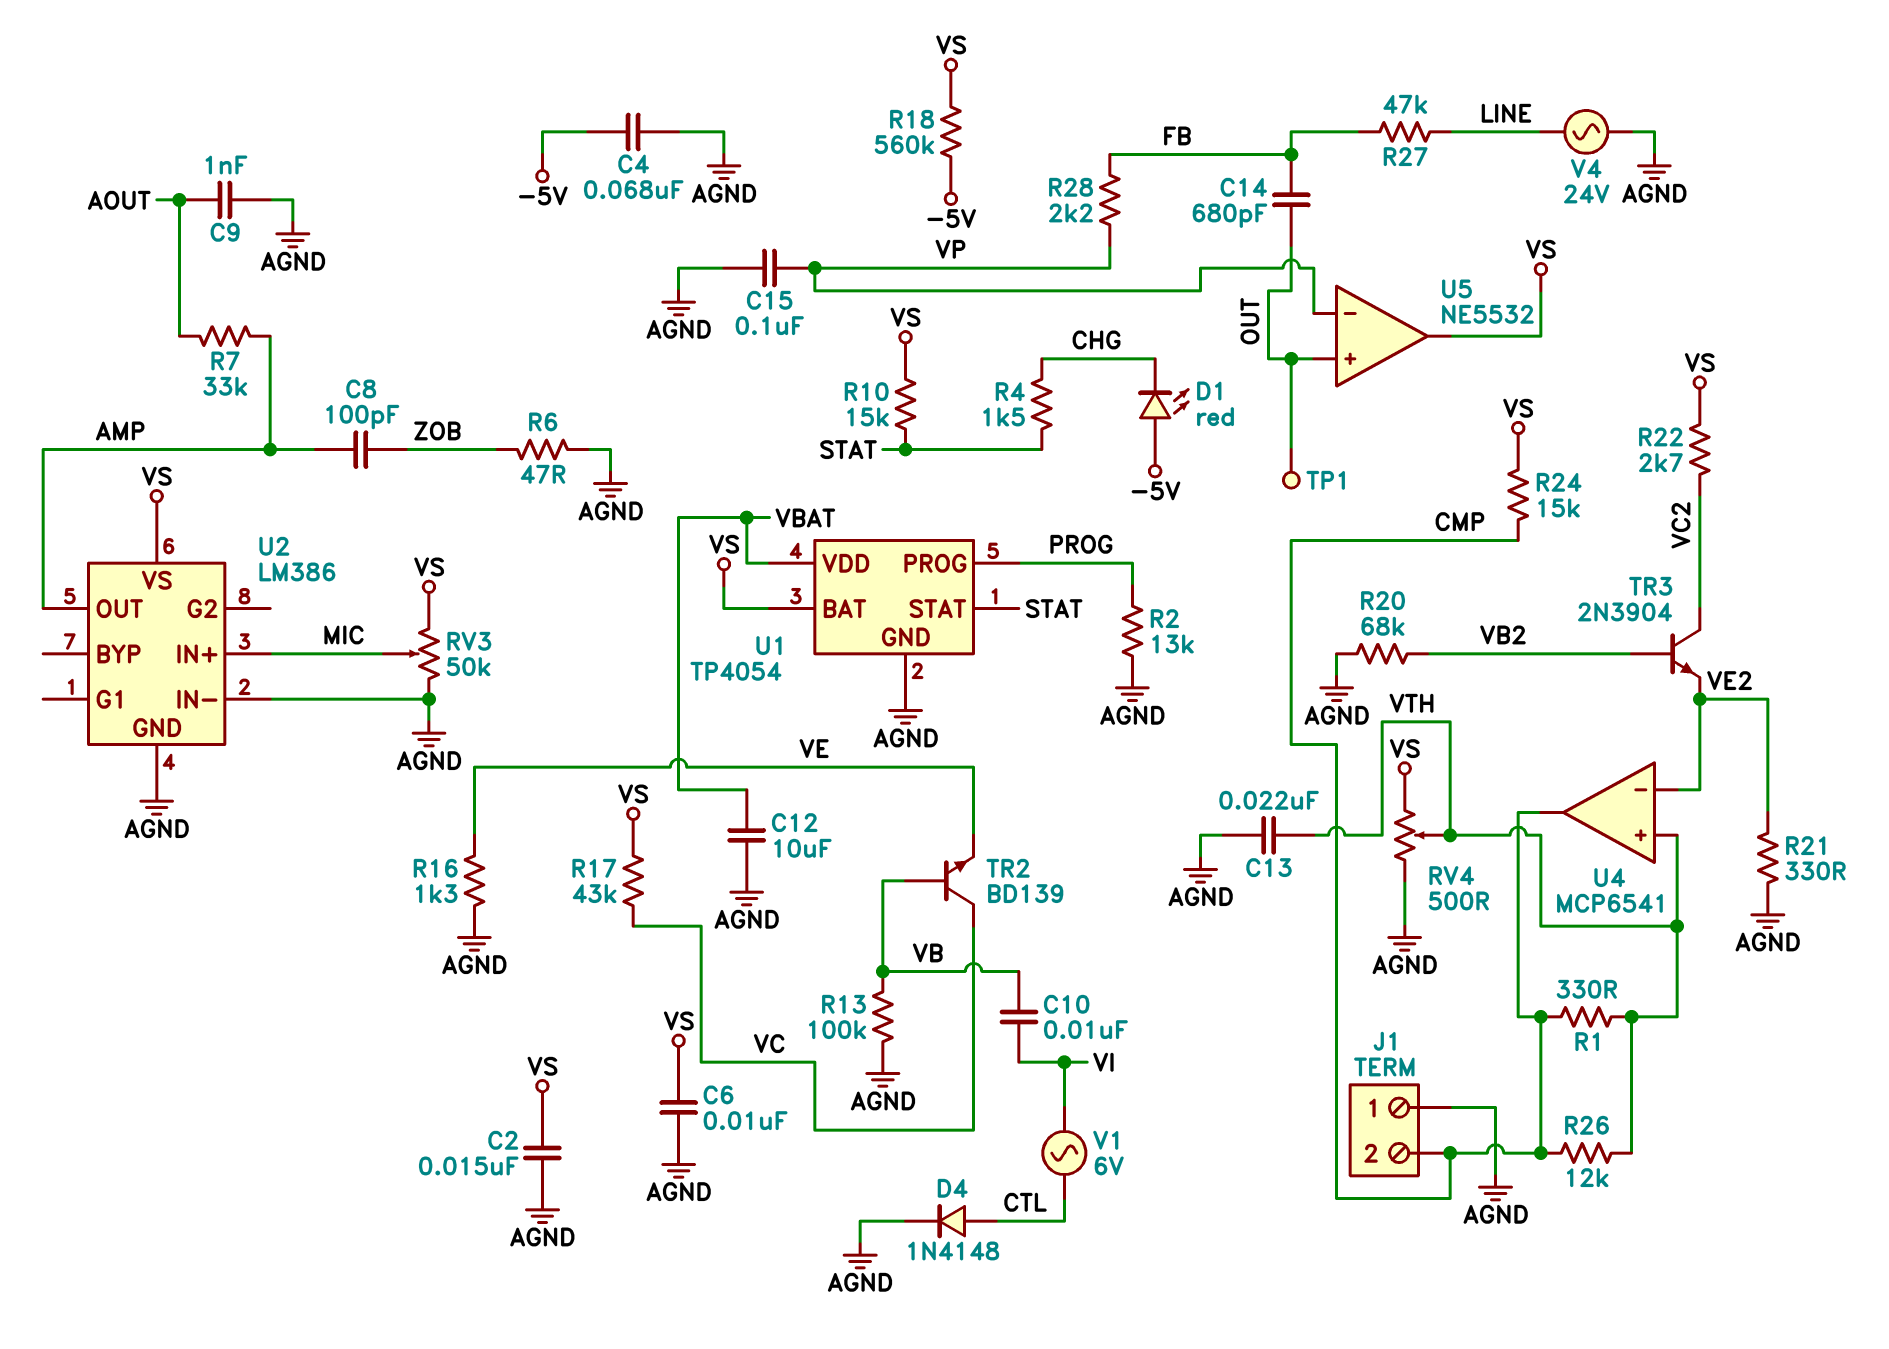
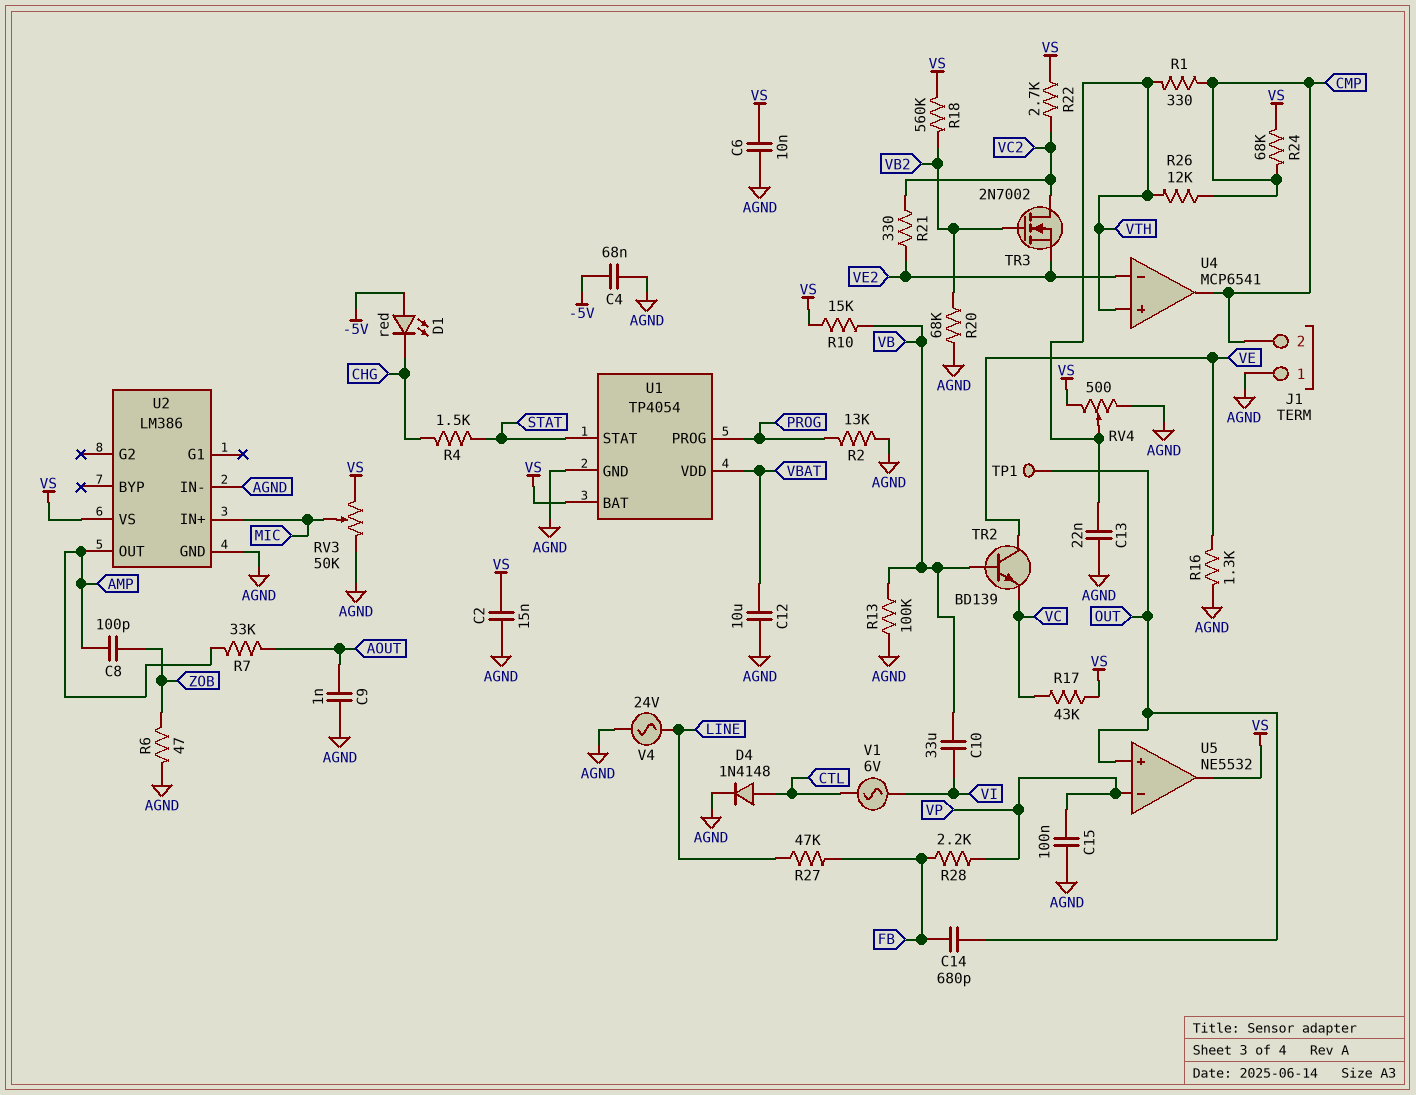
C10: 10nF (VB, VI) -> 33uF (VB, VI)
R10: 15k (STAT, VS) -> 15k (VB, VS)
R18: 560k (-5V, VS) -> 560k (VB2, VS)
R21: 330 (AGND, VE2) -> 330 (VC2, VE2)
R24: 15k (CMP, VS) -> 68k (CMP, VS)
TR2: NPN BD139 (B VB, C VC, E VE) -> NPN BD139 (B VB, C VE, E VC)
TR3: NPN 2N3904 (B VB2, C VC2, E VE2) -> NMOS 2N7002 (G VB2, D VC2, S VE2)

